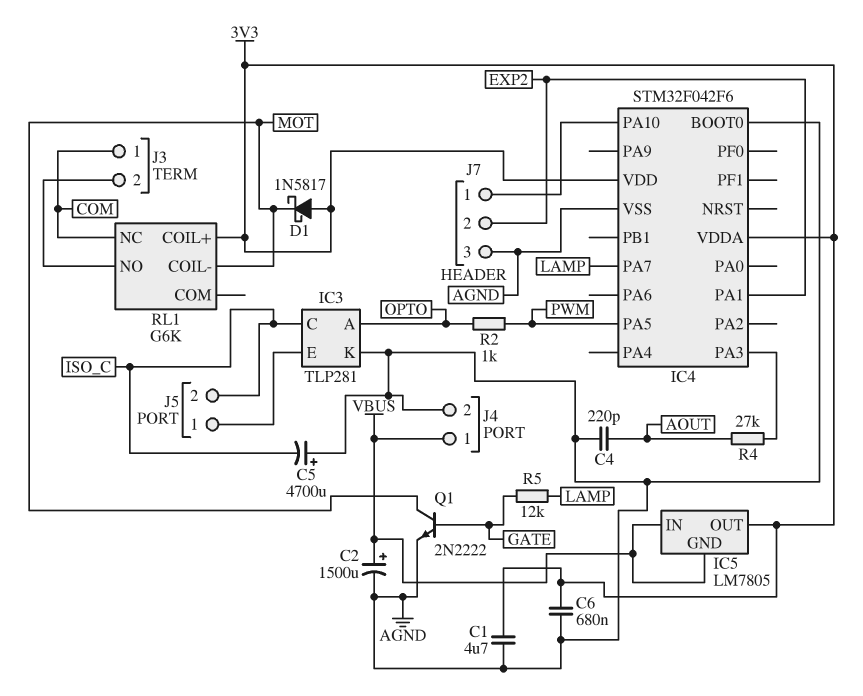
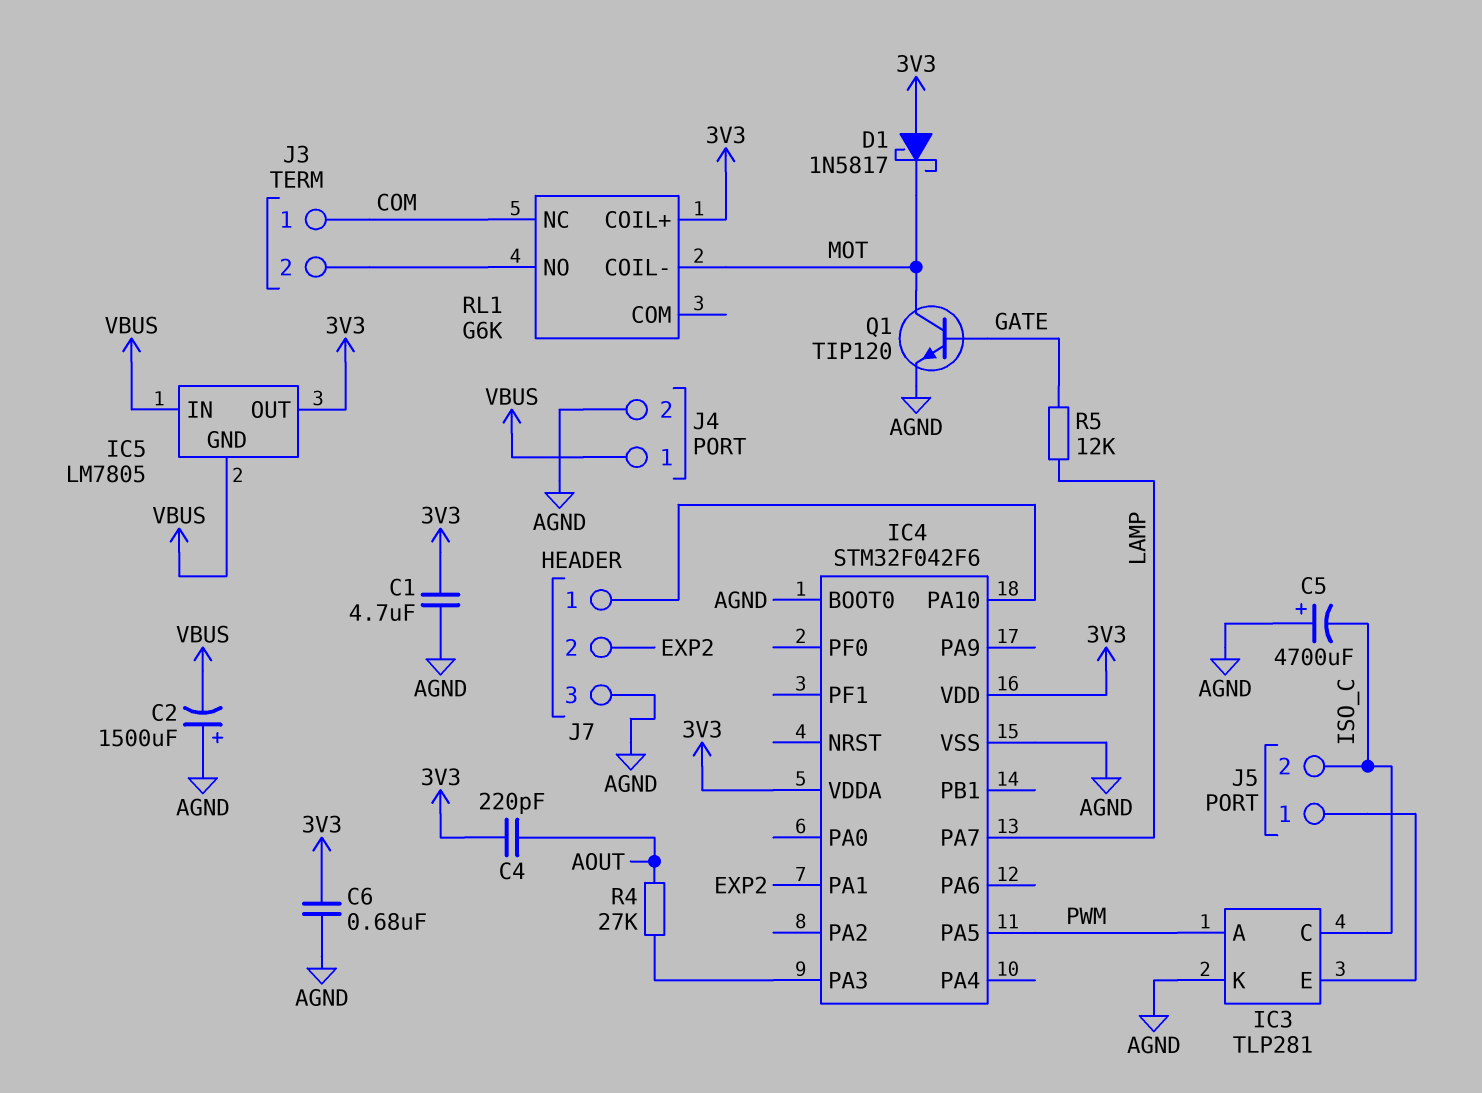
C2: 1500uF (plus VBUS, minus AGND) -> 1500uF (plus AGND, minus VBUS)
C4: 220pF (AGND, AOUT) -> 220pF (3V3, AOUT)
IC3 pin A: OPTO -> PWM
Q1: NPN 2N2222 (B GATE, C MOT, E AGND) -> NPN TIP120 (B GATE, C MOT, E AGND)
R2: 1k (OPTO, PWM) -> none

